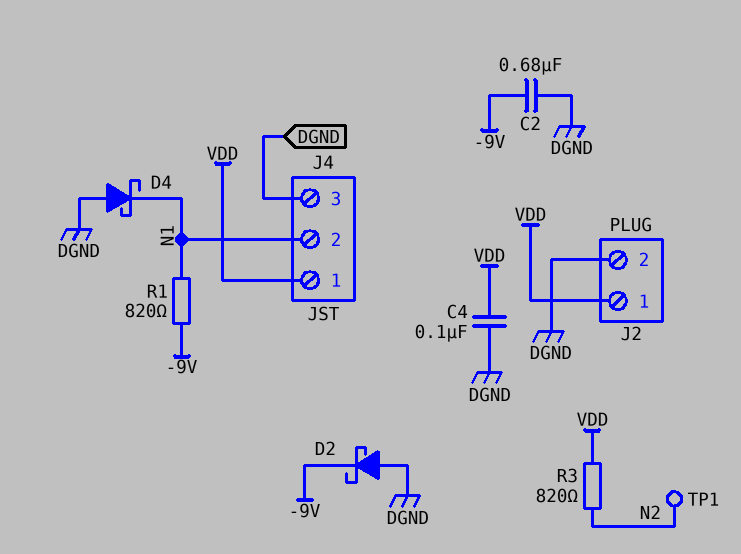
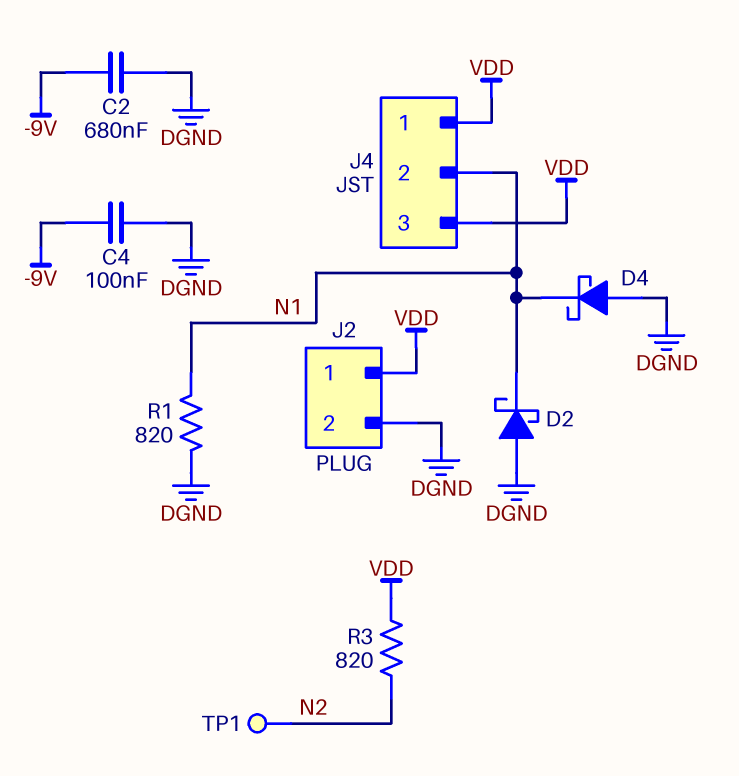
C4: 100nF (DGND, VDD) -> 100nF (-9V, DGND)
D2: schottky (A DGND, K -9V) -> schottky (A DGND, K N1)
J4 pin 3: DGND -> VDD
R1: 820 (-9V, N1) -> 820 (DGND, N1)

